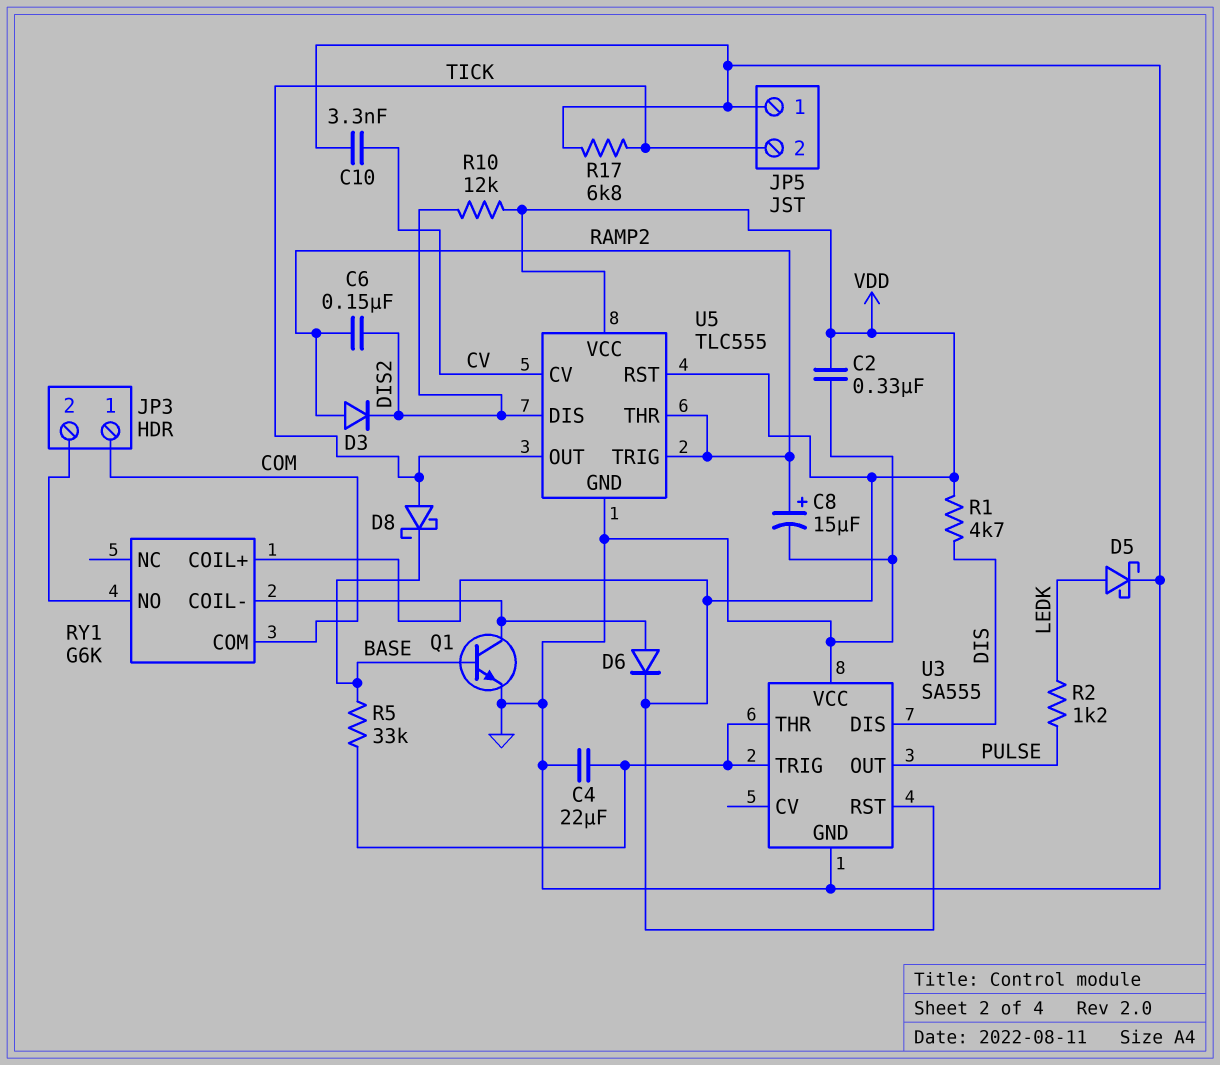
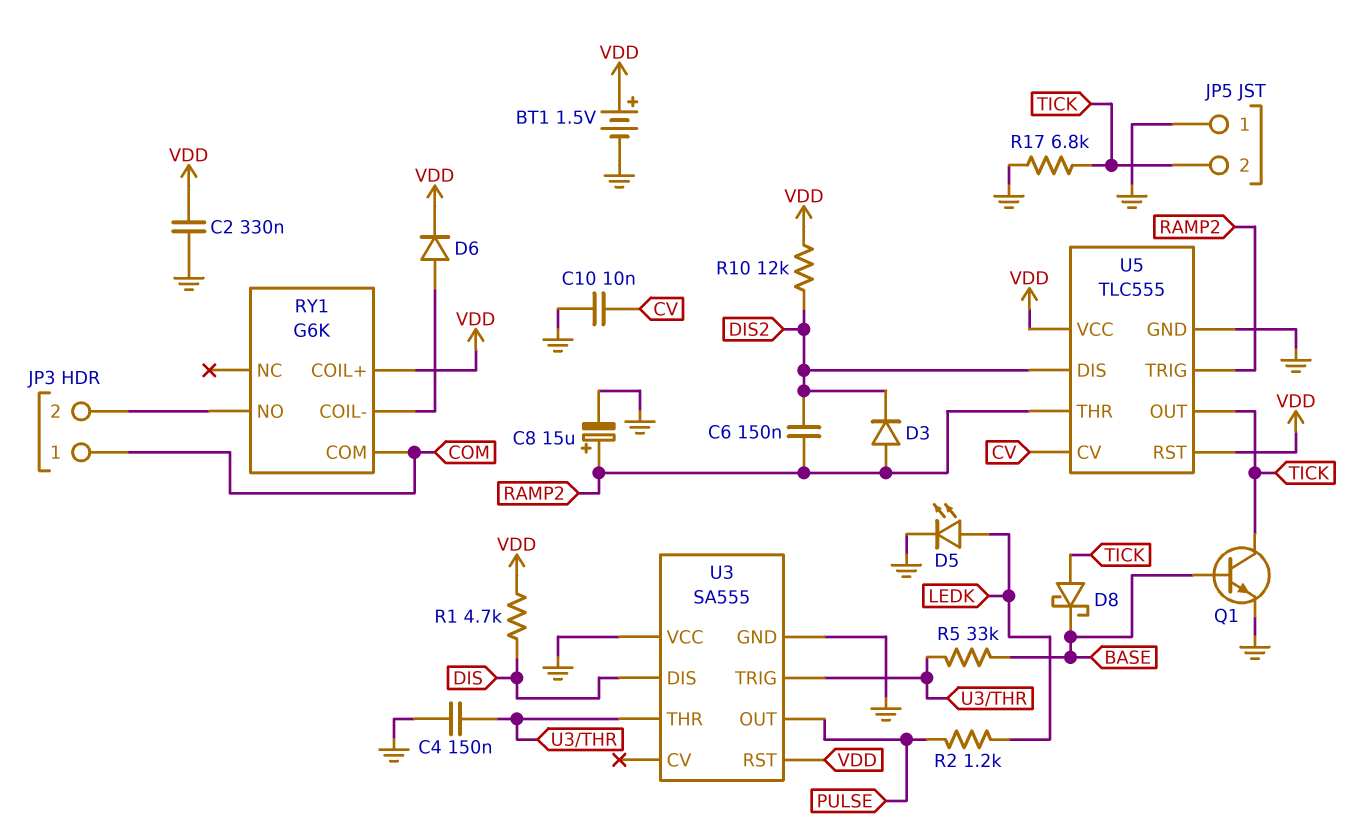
BT1: none -> 1.5V (plus VDD, minus GND)
C4: 22uF (GND, U3/THR) -> 150nF (GND, U3/THR)
C10: 3.3nF (CV, GND) -> 10nF (CV, GND)
D5: schottky (A LEDK, K GND) -> LED (A LEDK, K GND)
Q1: NPN (B BASE, C RY1/COIL-, E GND) -> NPN (B BASE, C TICK, E GND)

